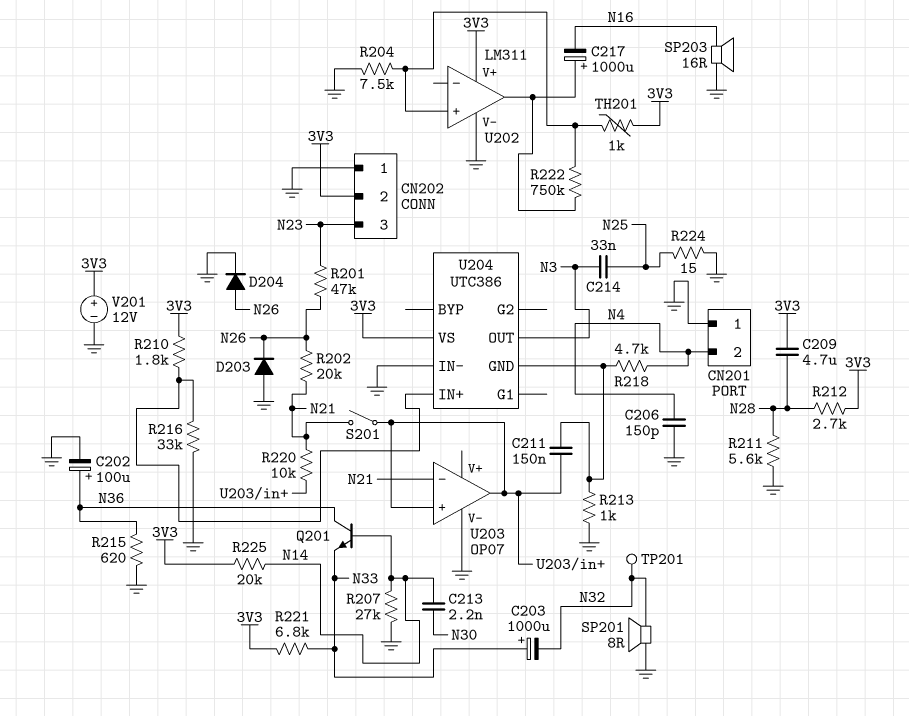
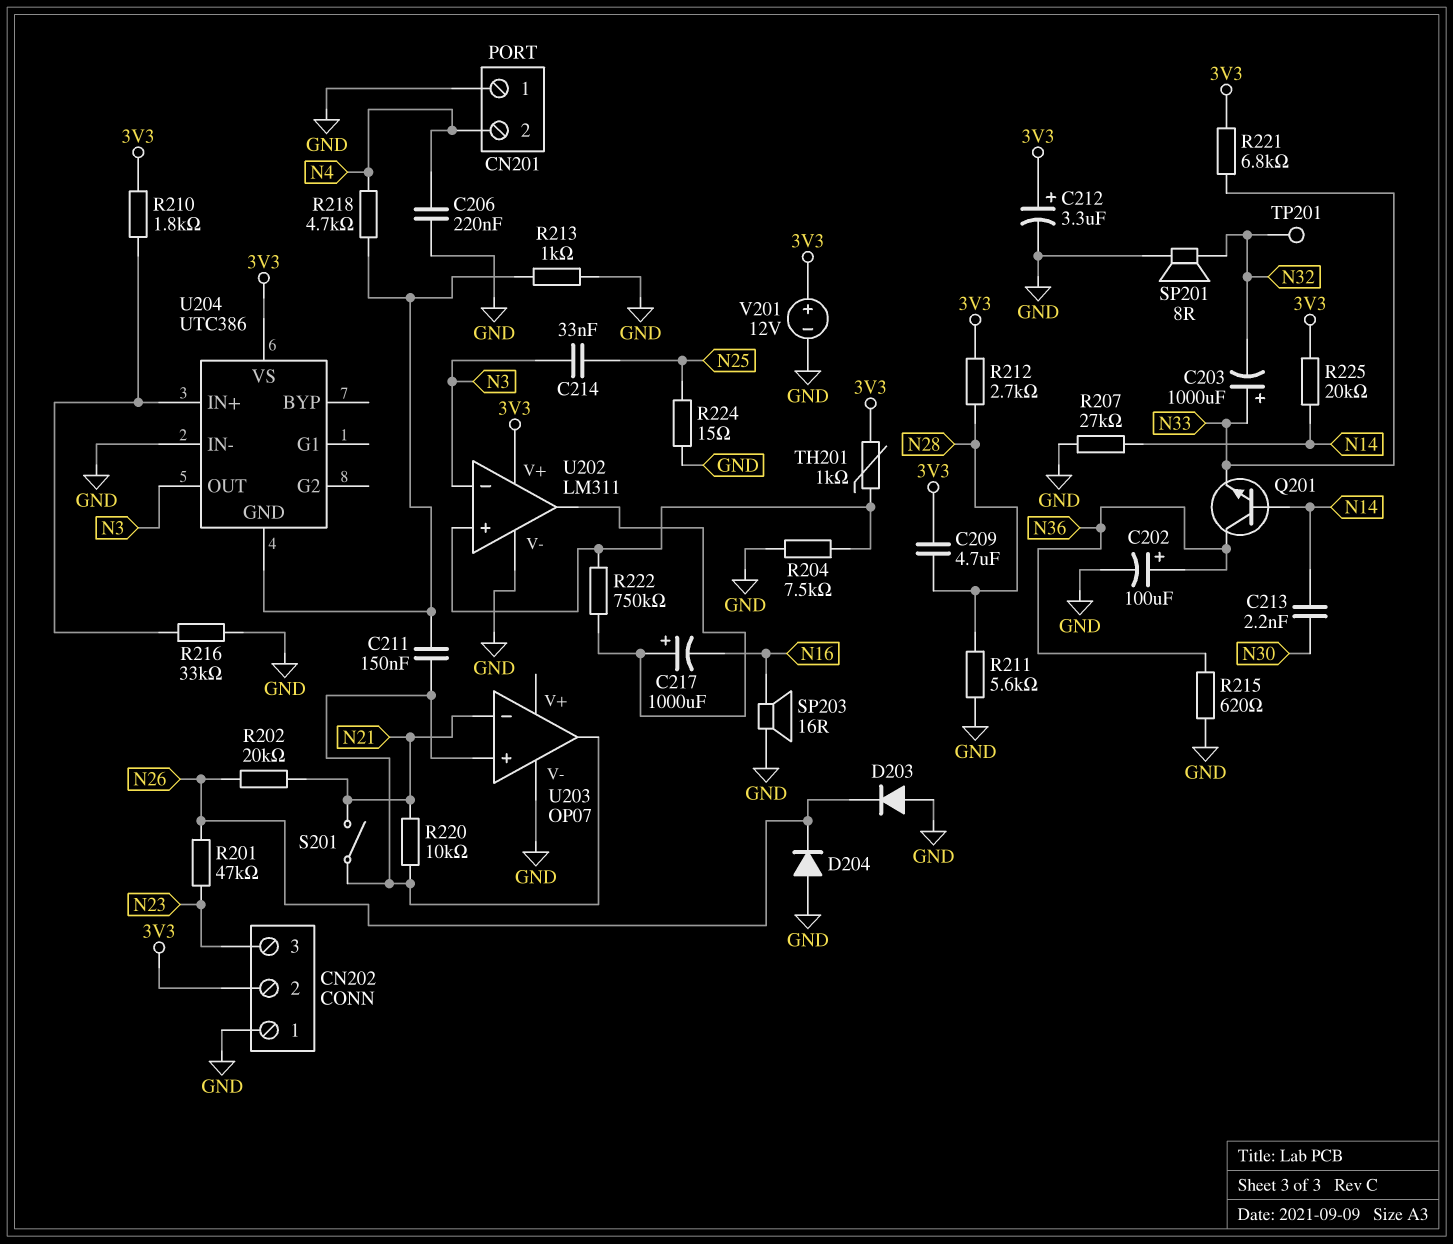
C206: 150pF (GND, N4) -> 220nF (GND, N4)
C212: none -> 3.3uF (plus 3V3, minus GND)
D204: diode (A N26, K GND) -> diode (A GND, K N26)
U202 pin in-: none -> N3

